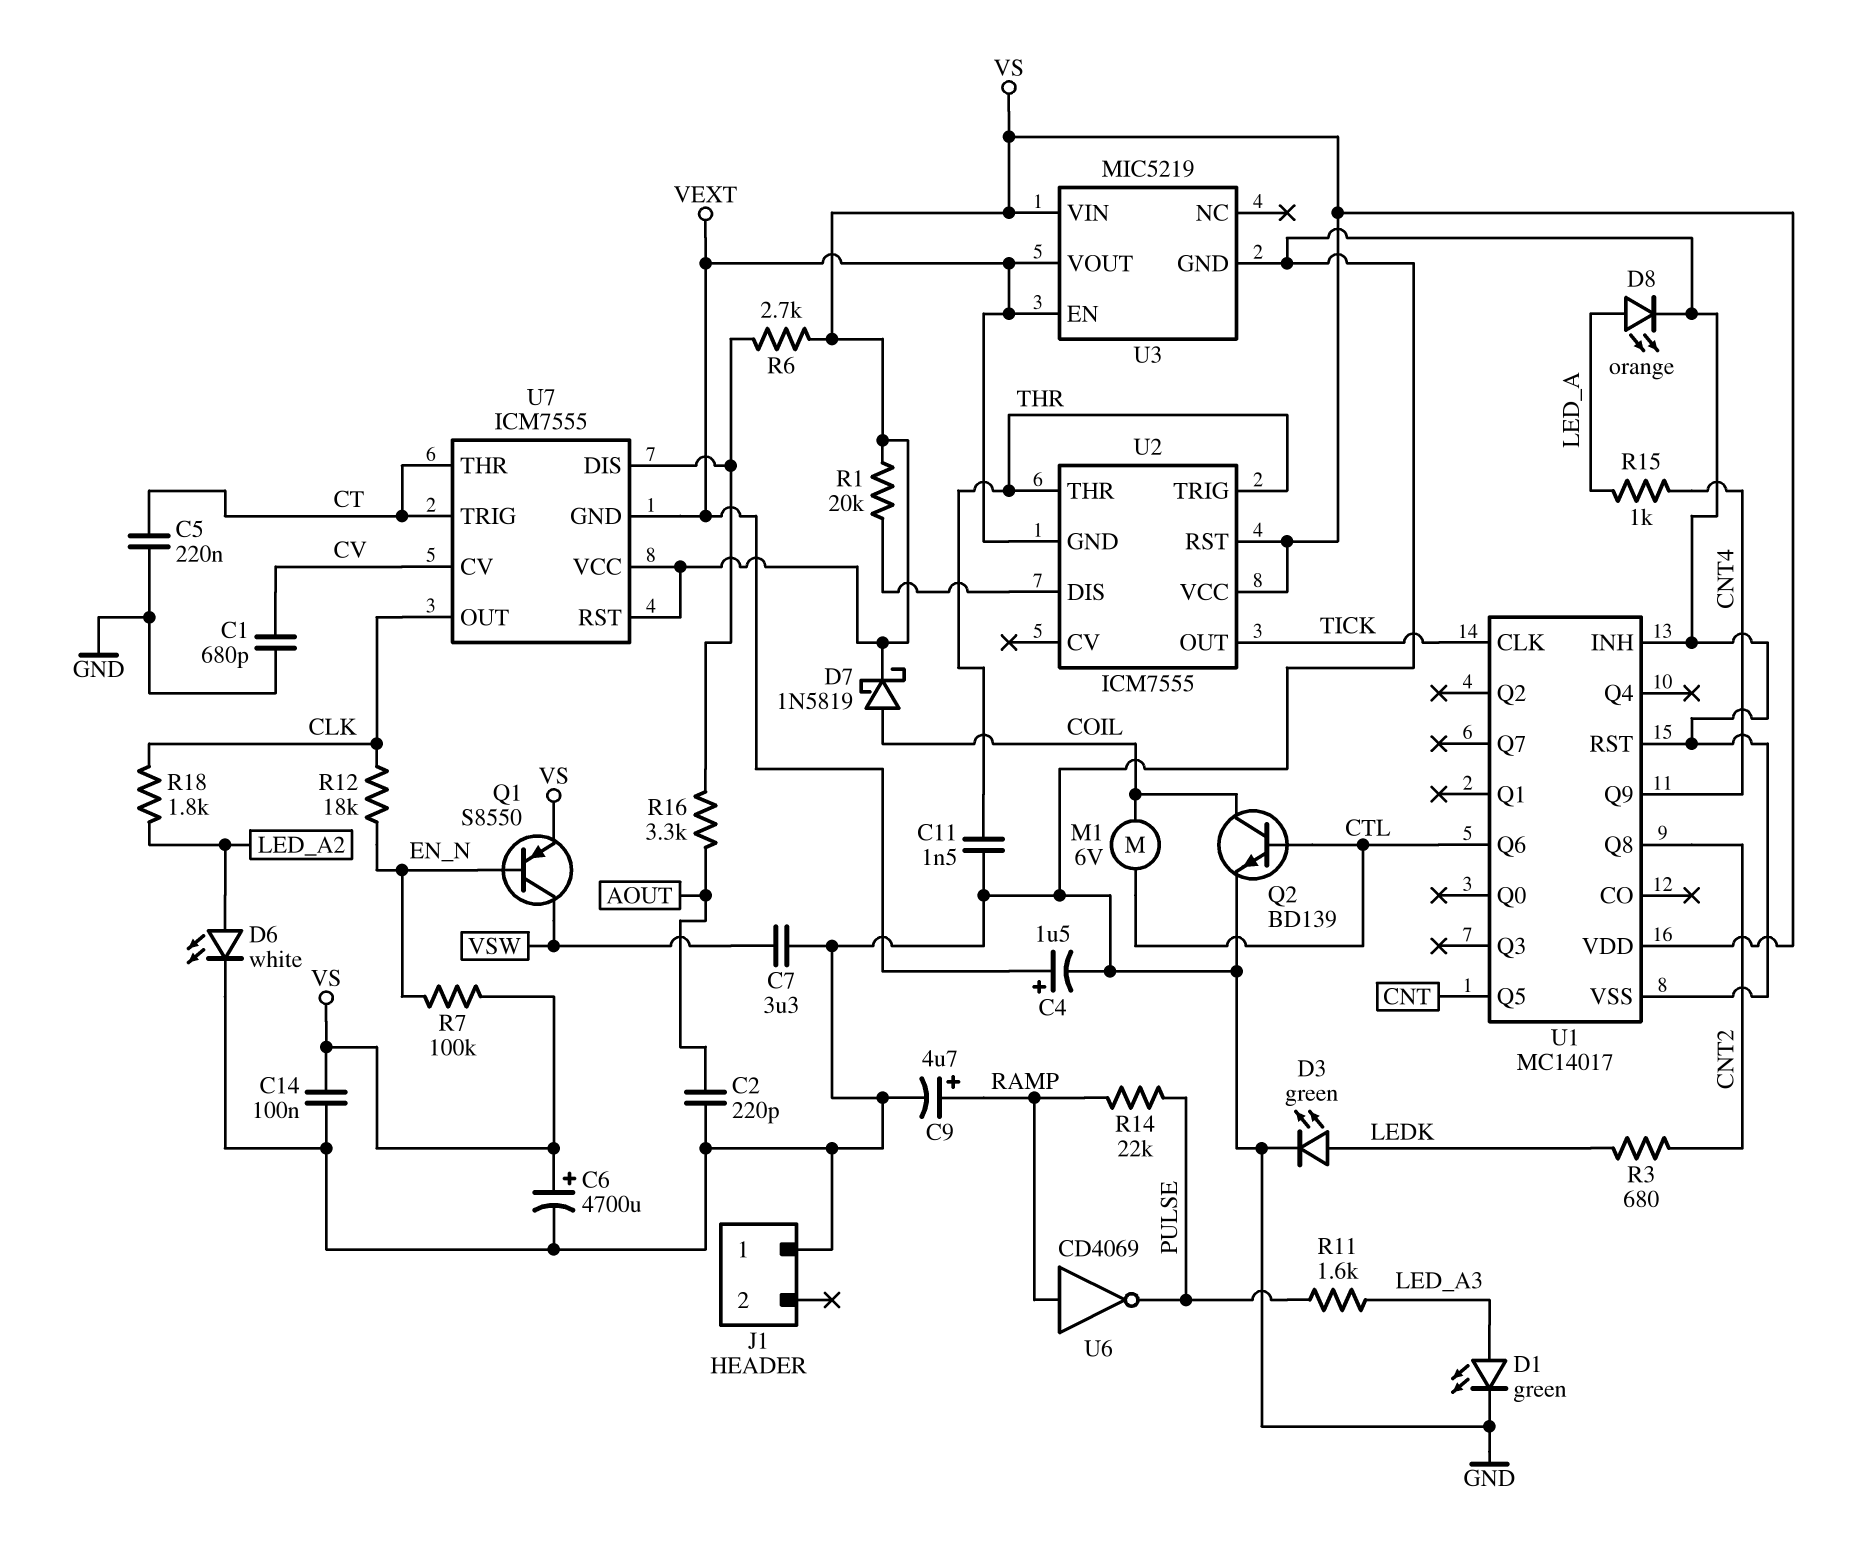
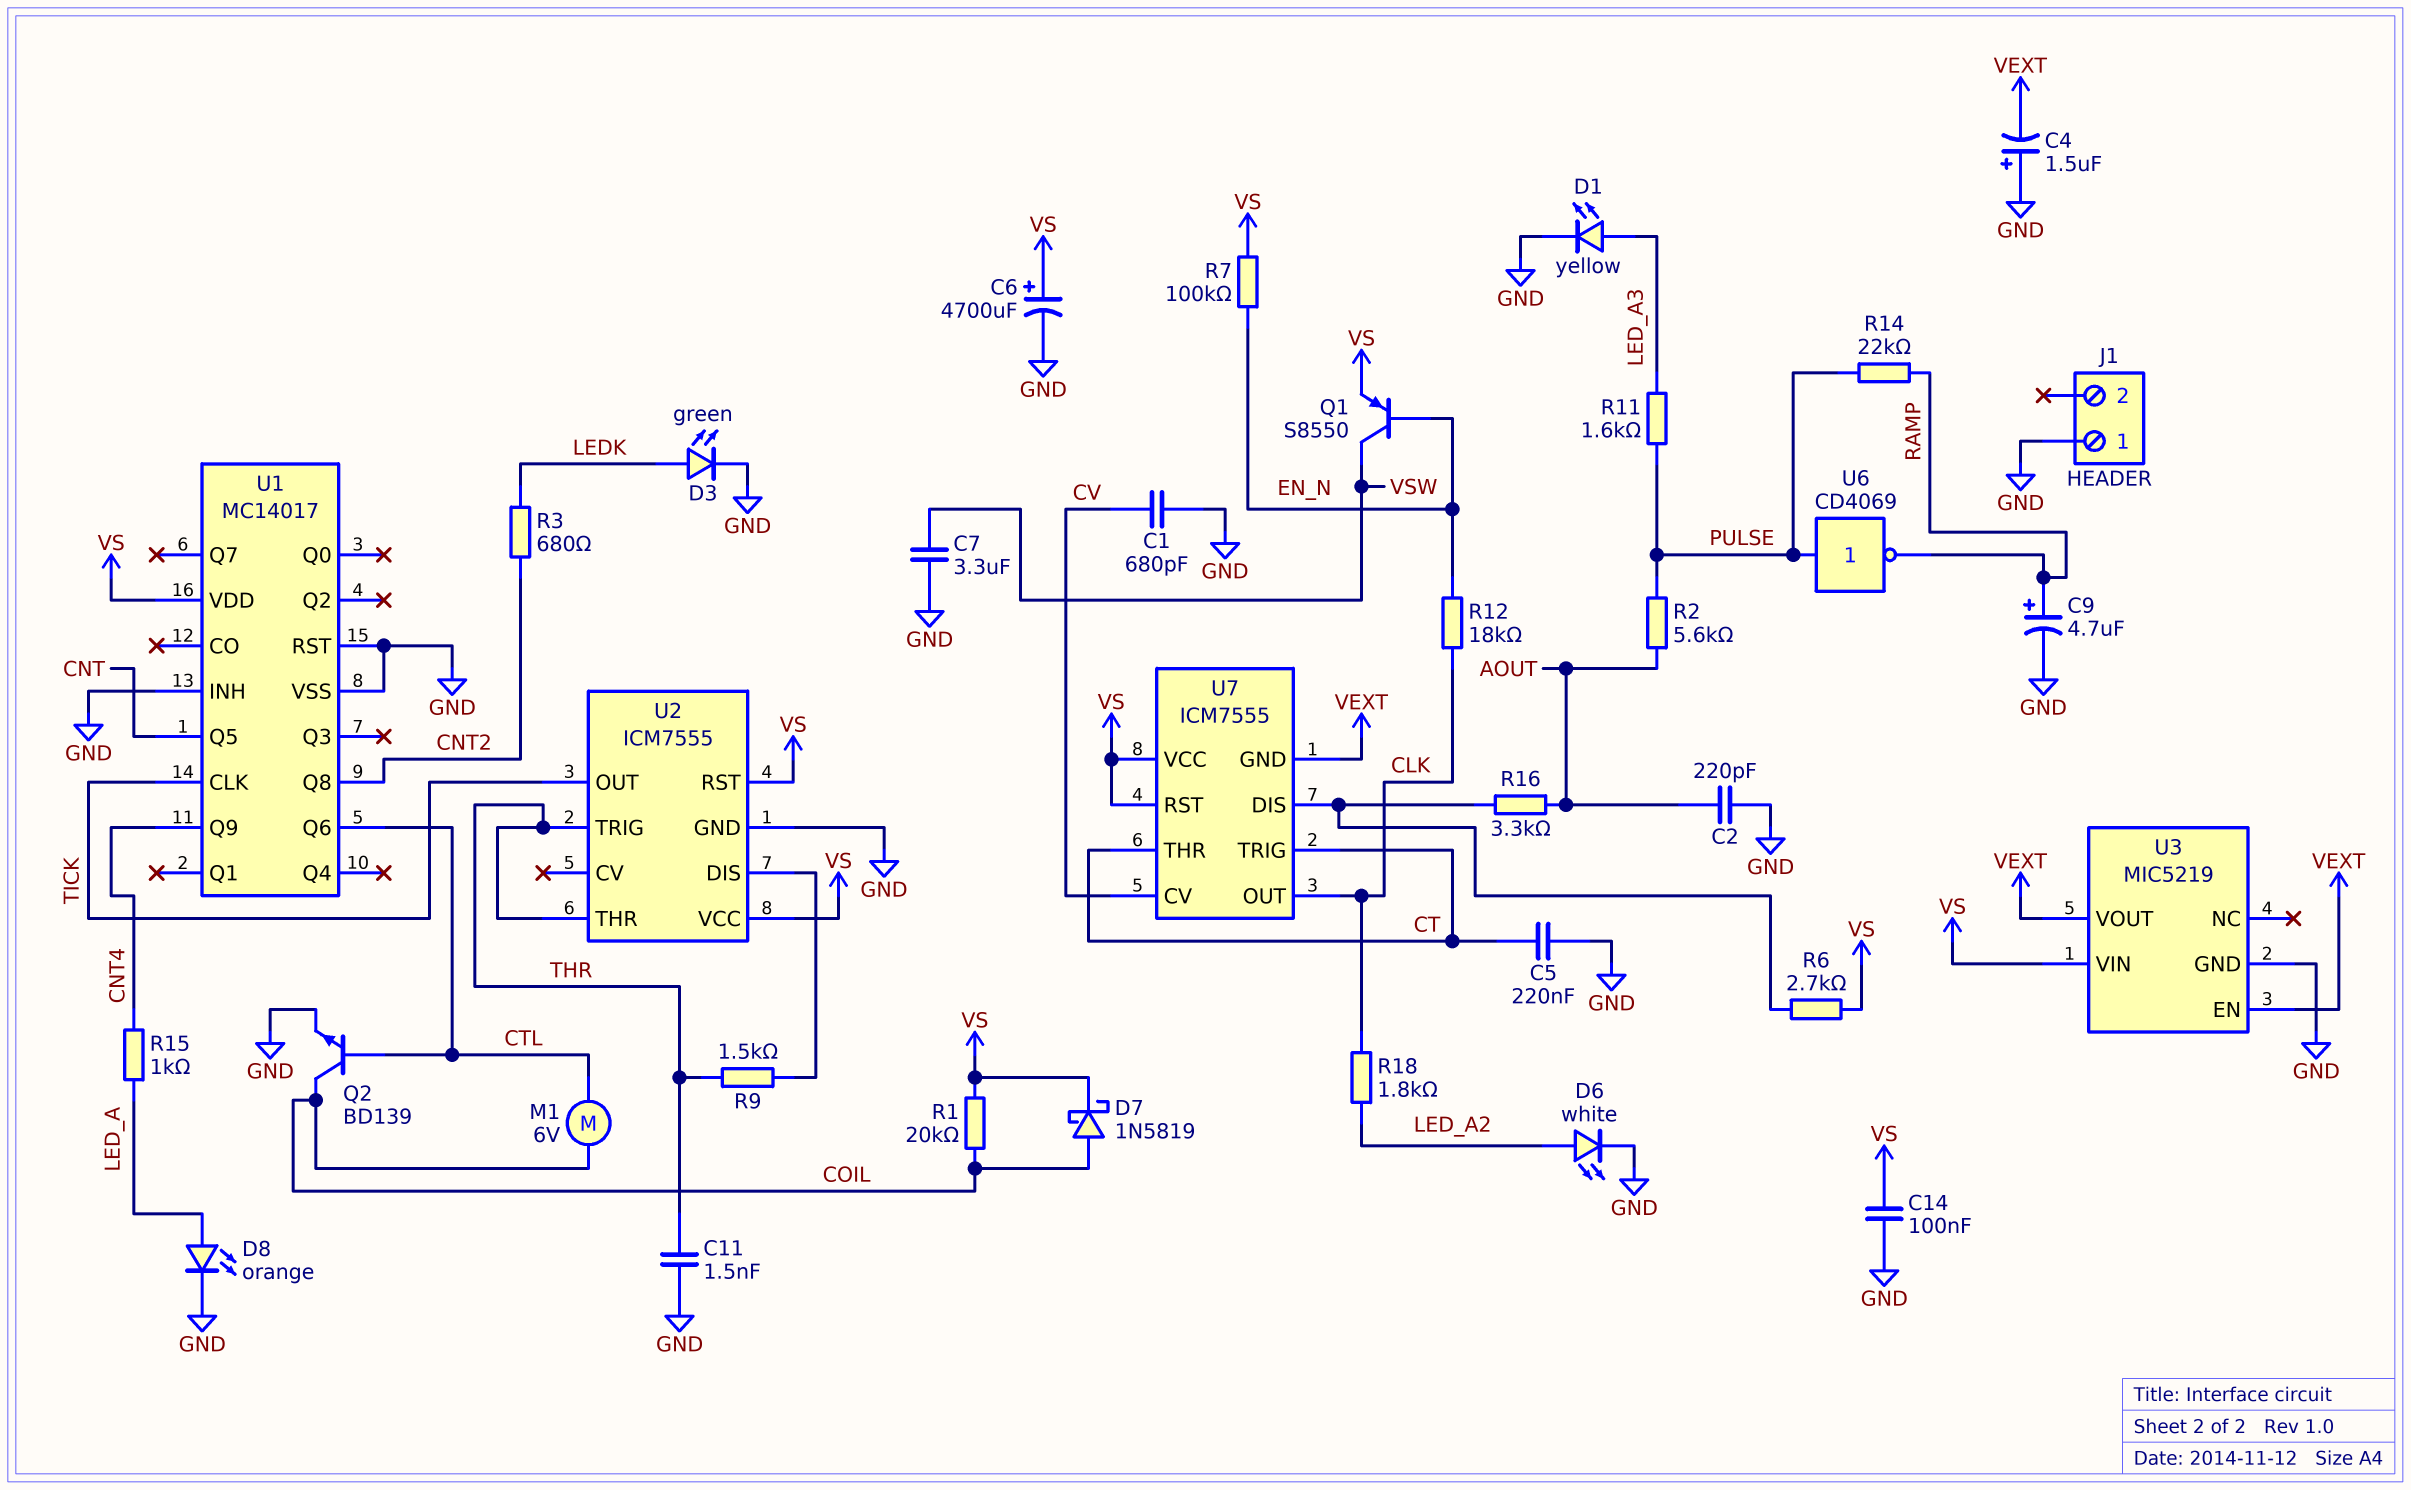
C4: 1.5uF (plus VEXT, minus GND) -> 1.5uF (plus GND, minus VEXT)
D1: LED green (A LED_A3, K GND) -> LED yellow (A LED_A3, K GND)
R1: 20k (U2/DIS, VS) -> 20k (COIL, VS)
R2: none -> 5.6k (AOUT, PULSE)
R9: none -> 1.5k (THR, U2/DIS)
U2 pin GND: VEXT -> GND
U6: NOT CD4069 (in RAMP, out PULSE) -> NOT CD4069 (in PULSE, out RAMP)

